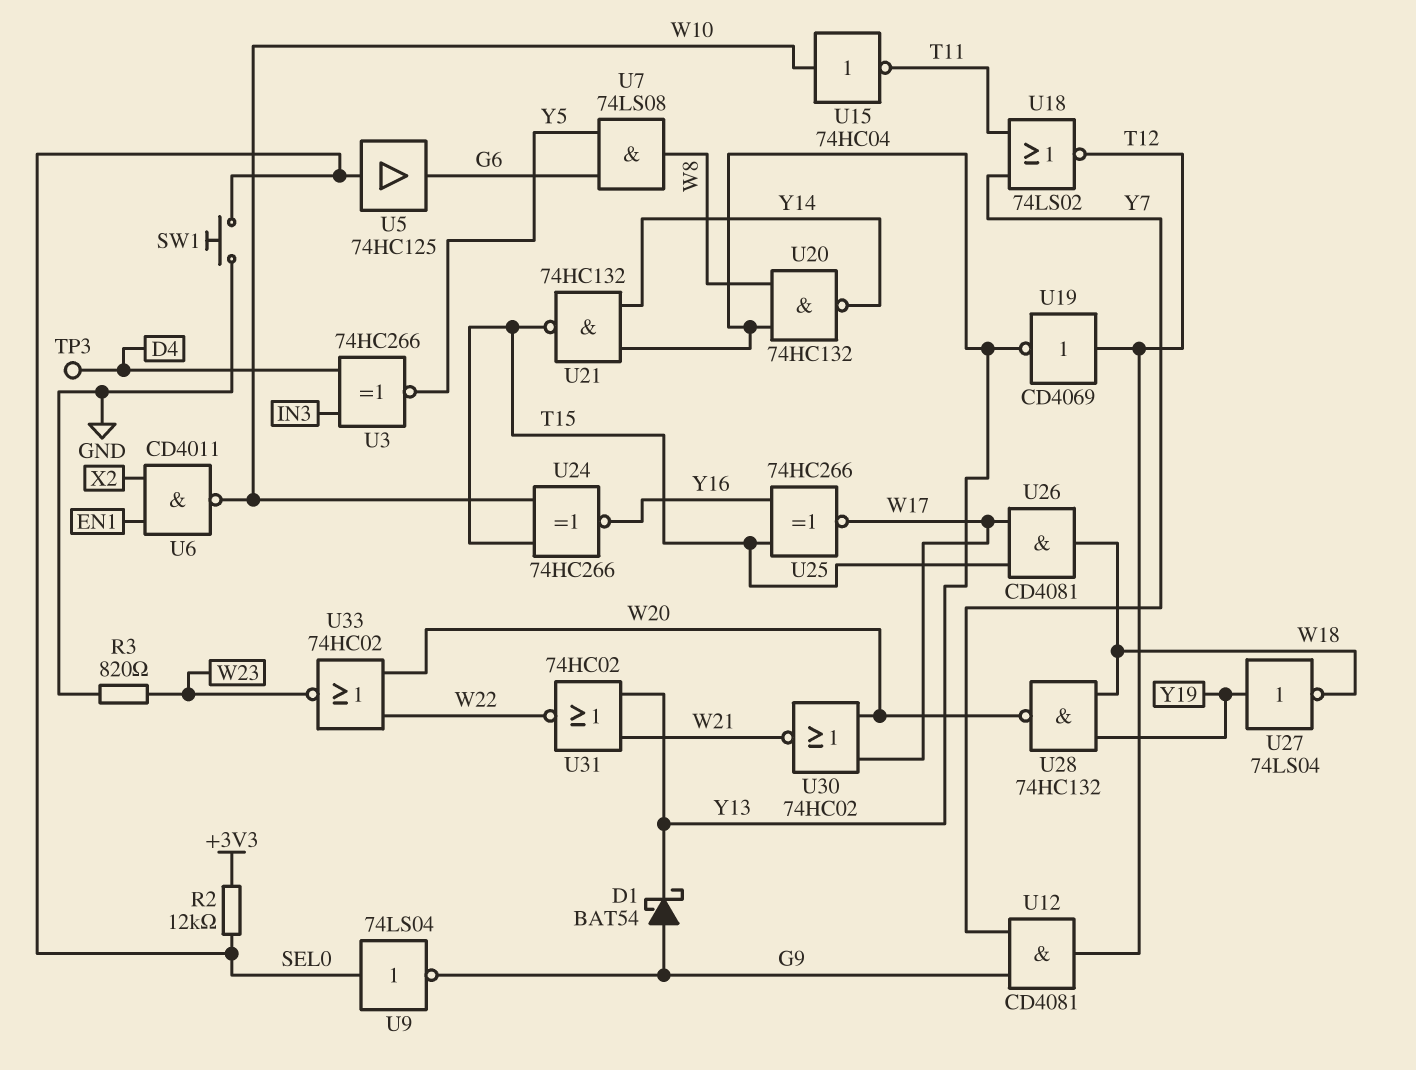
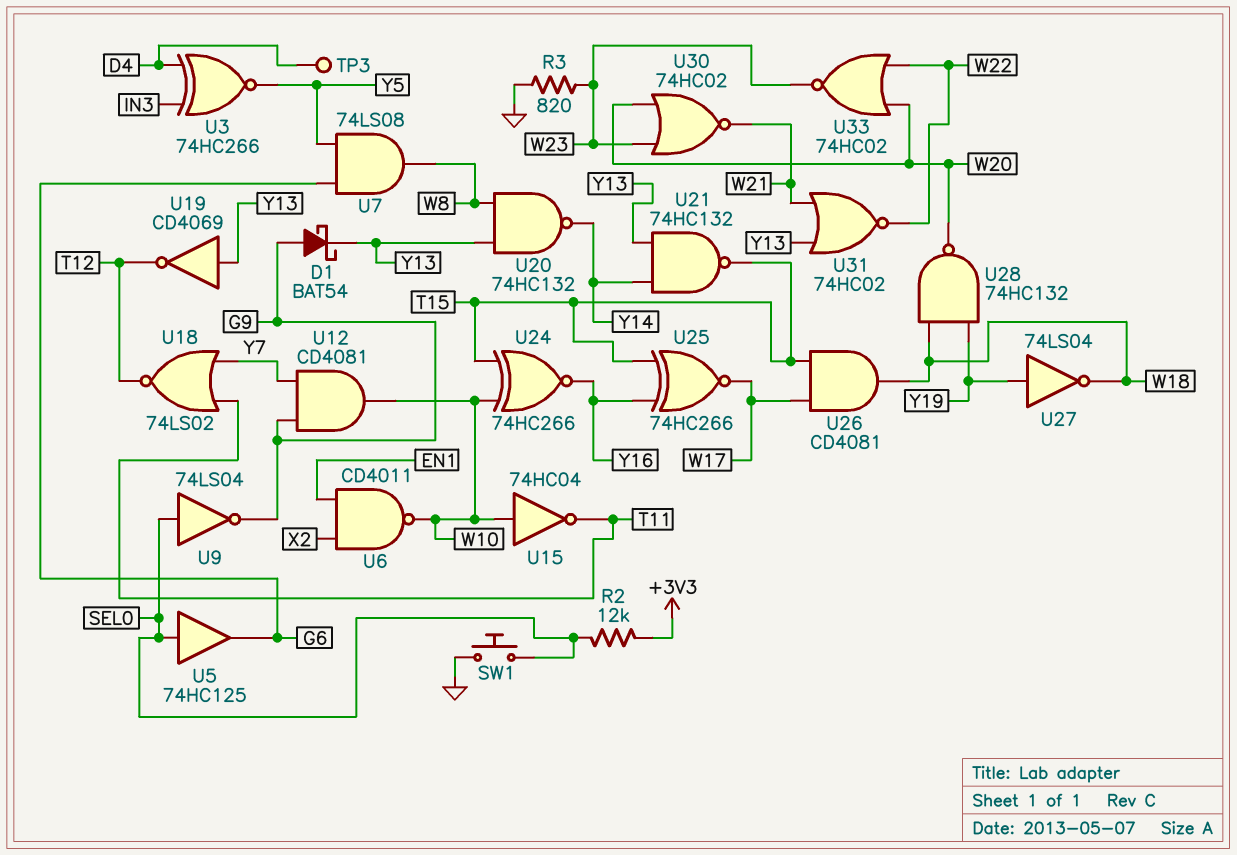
U12: AND CD4081 (in G9, in Y7, out T12) -> AND CD4081 (in G9, in Y7, out W10)
U19: NOT CD4069 (in T12, out Y13) -> NOT CD4069 (in Y13, out T12)
U30: NOR 74HC02 (in W17, in W20, out W21) -> NOR 74HC02 (in W20, in W23, out W21)

